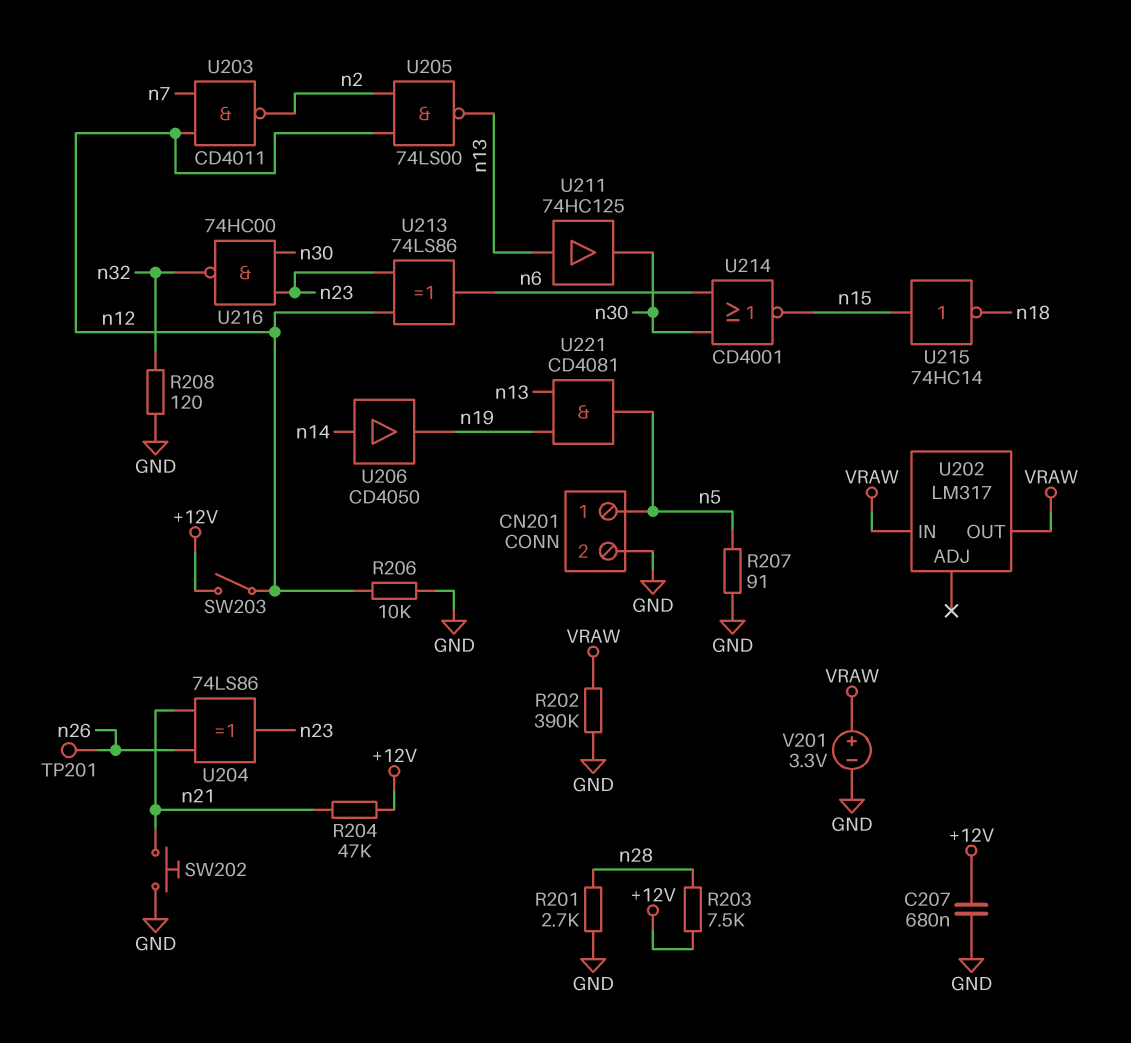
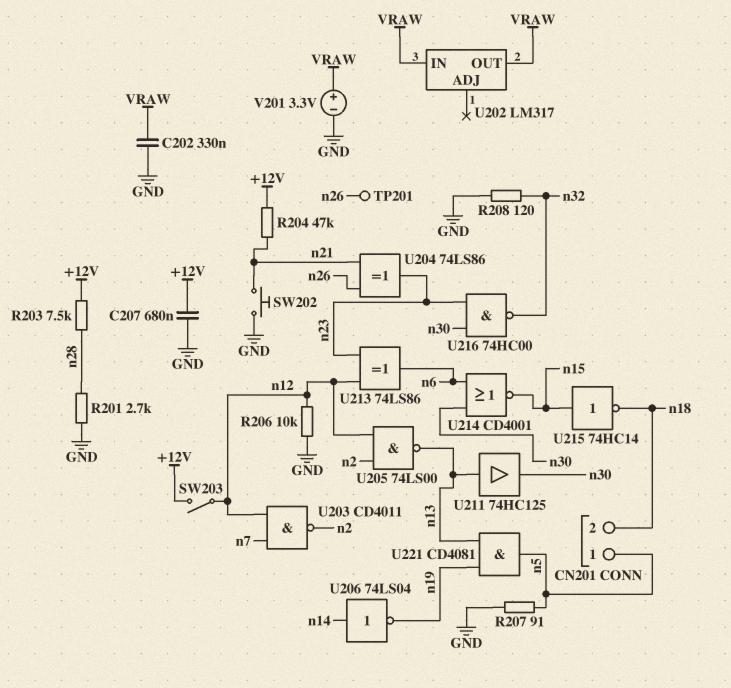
C202: none -> 330nF (GND, VRAW)
CN201 pin 2: GND -> n18
R202: 390k (GND, VRAW) -> none
U206: buffer CD4050 (in n14, out n19) -> NOT 74LS04 (in n14, out n19)

